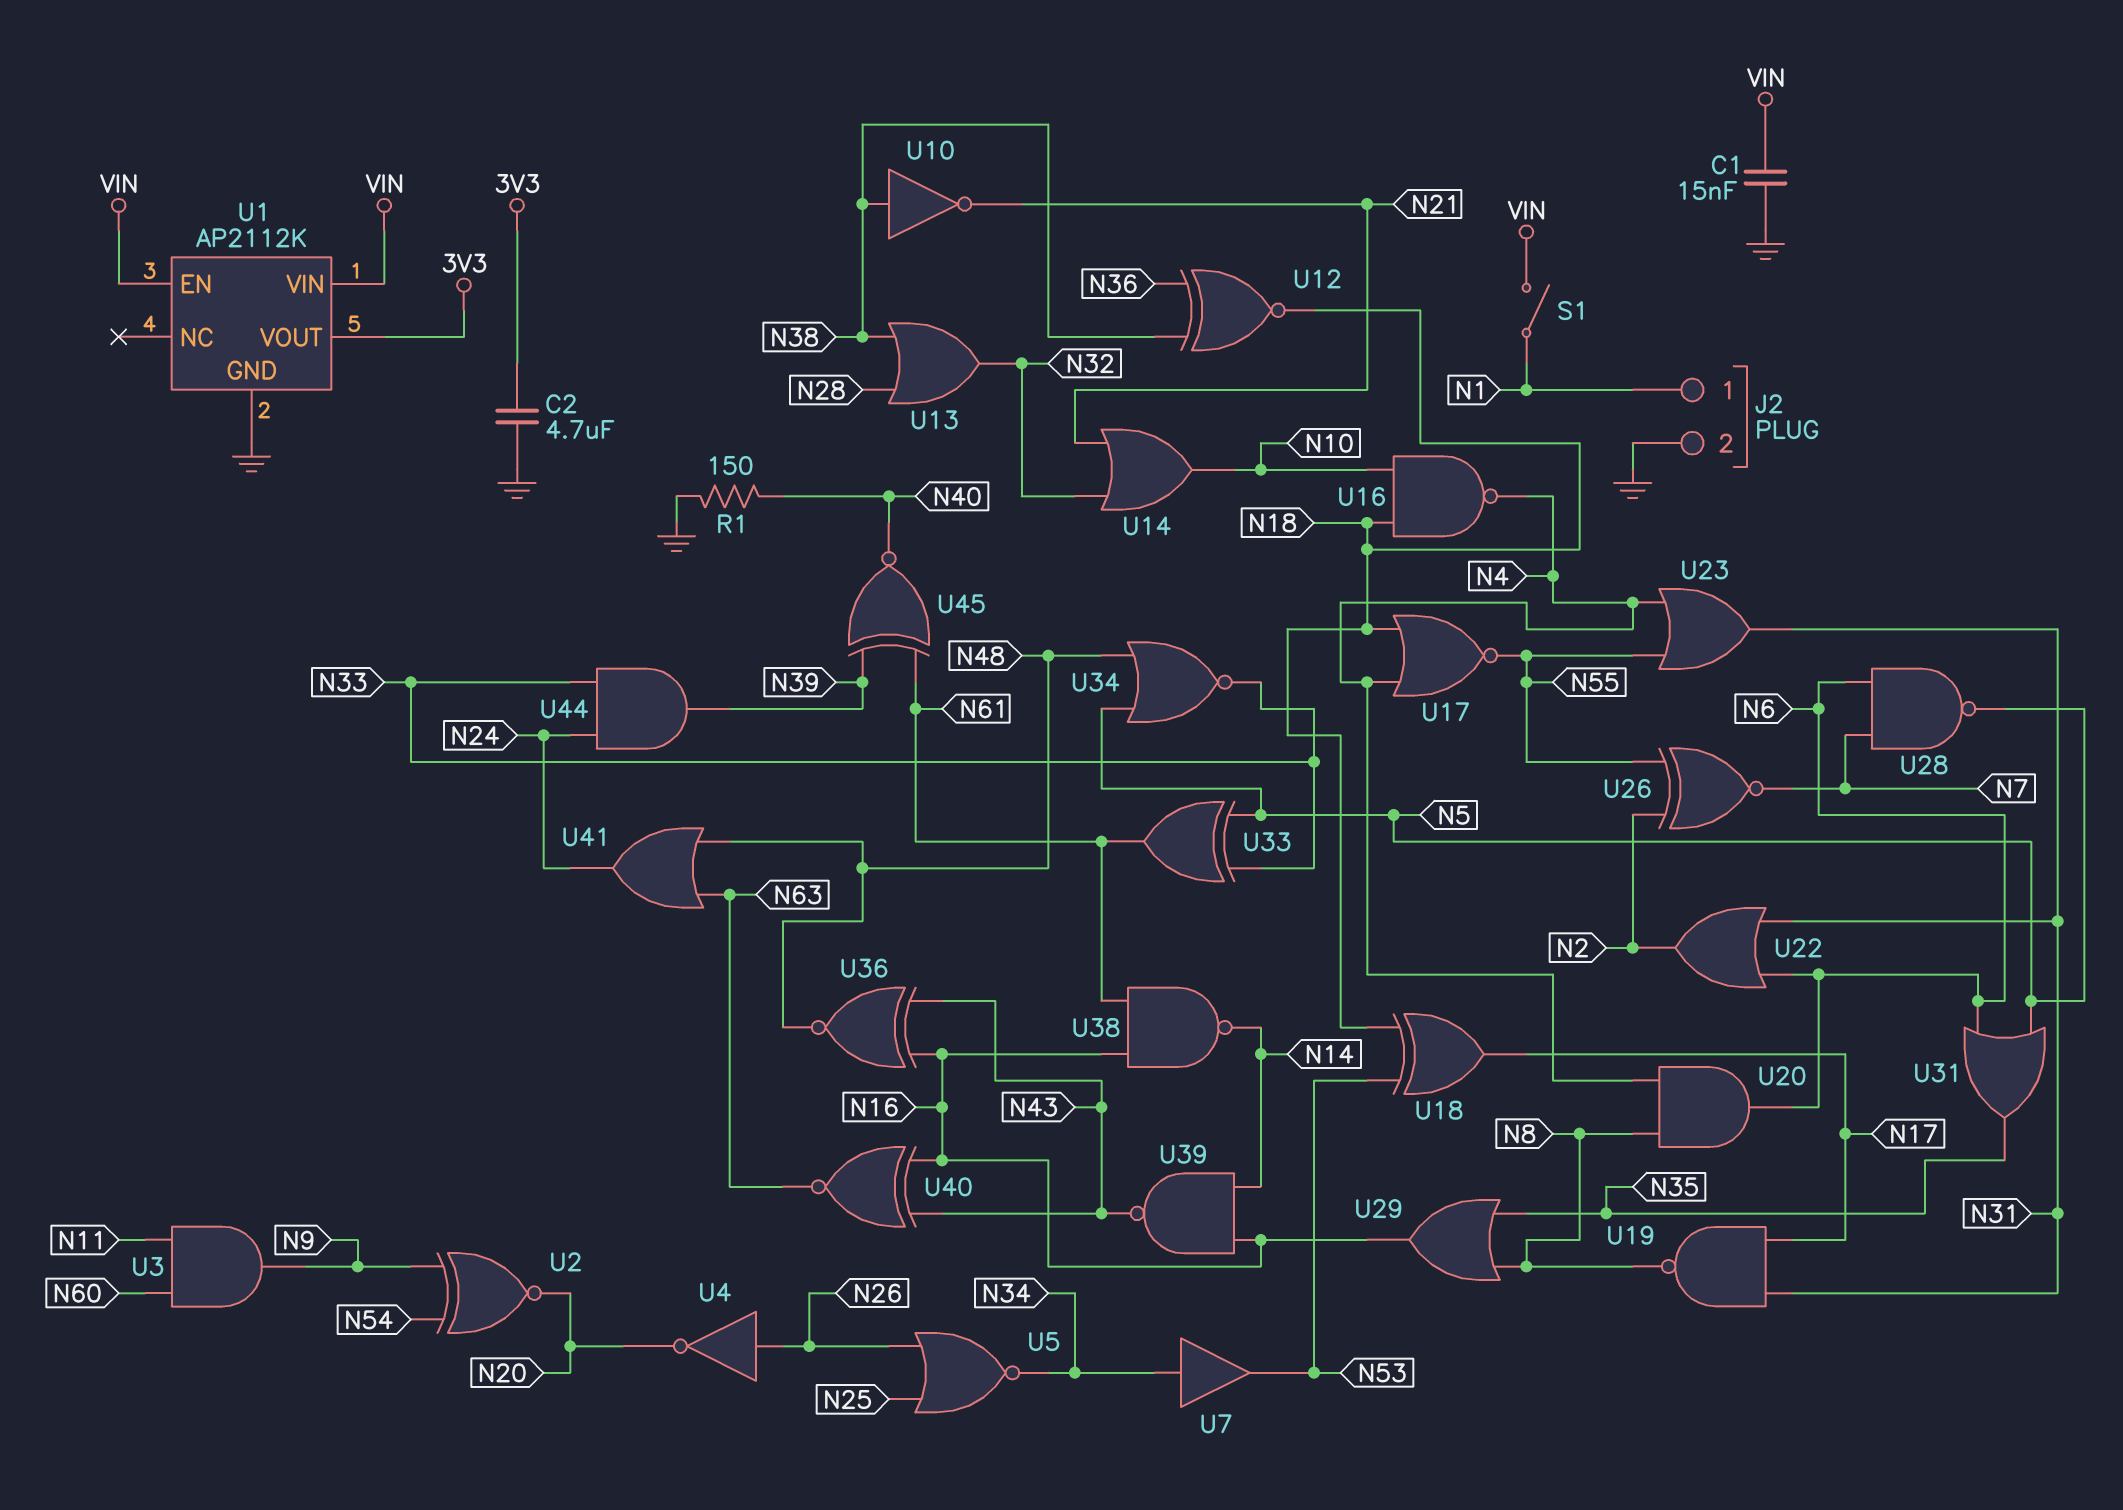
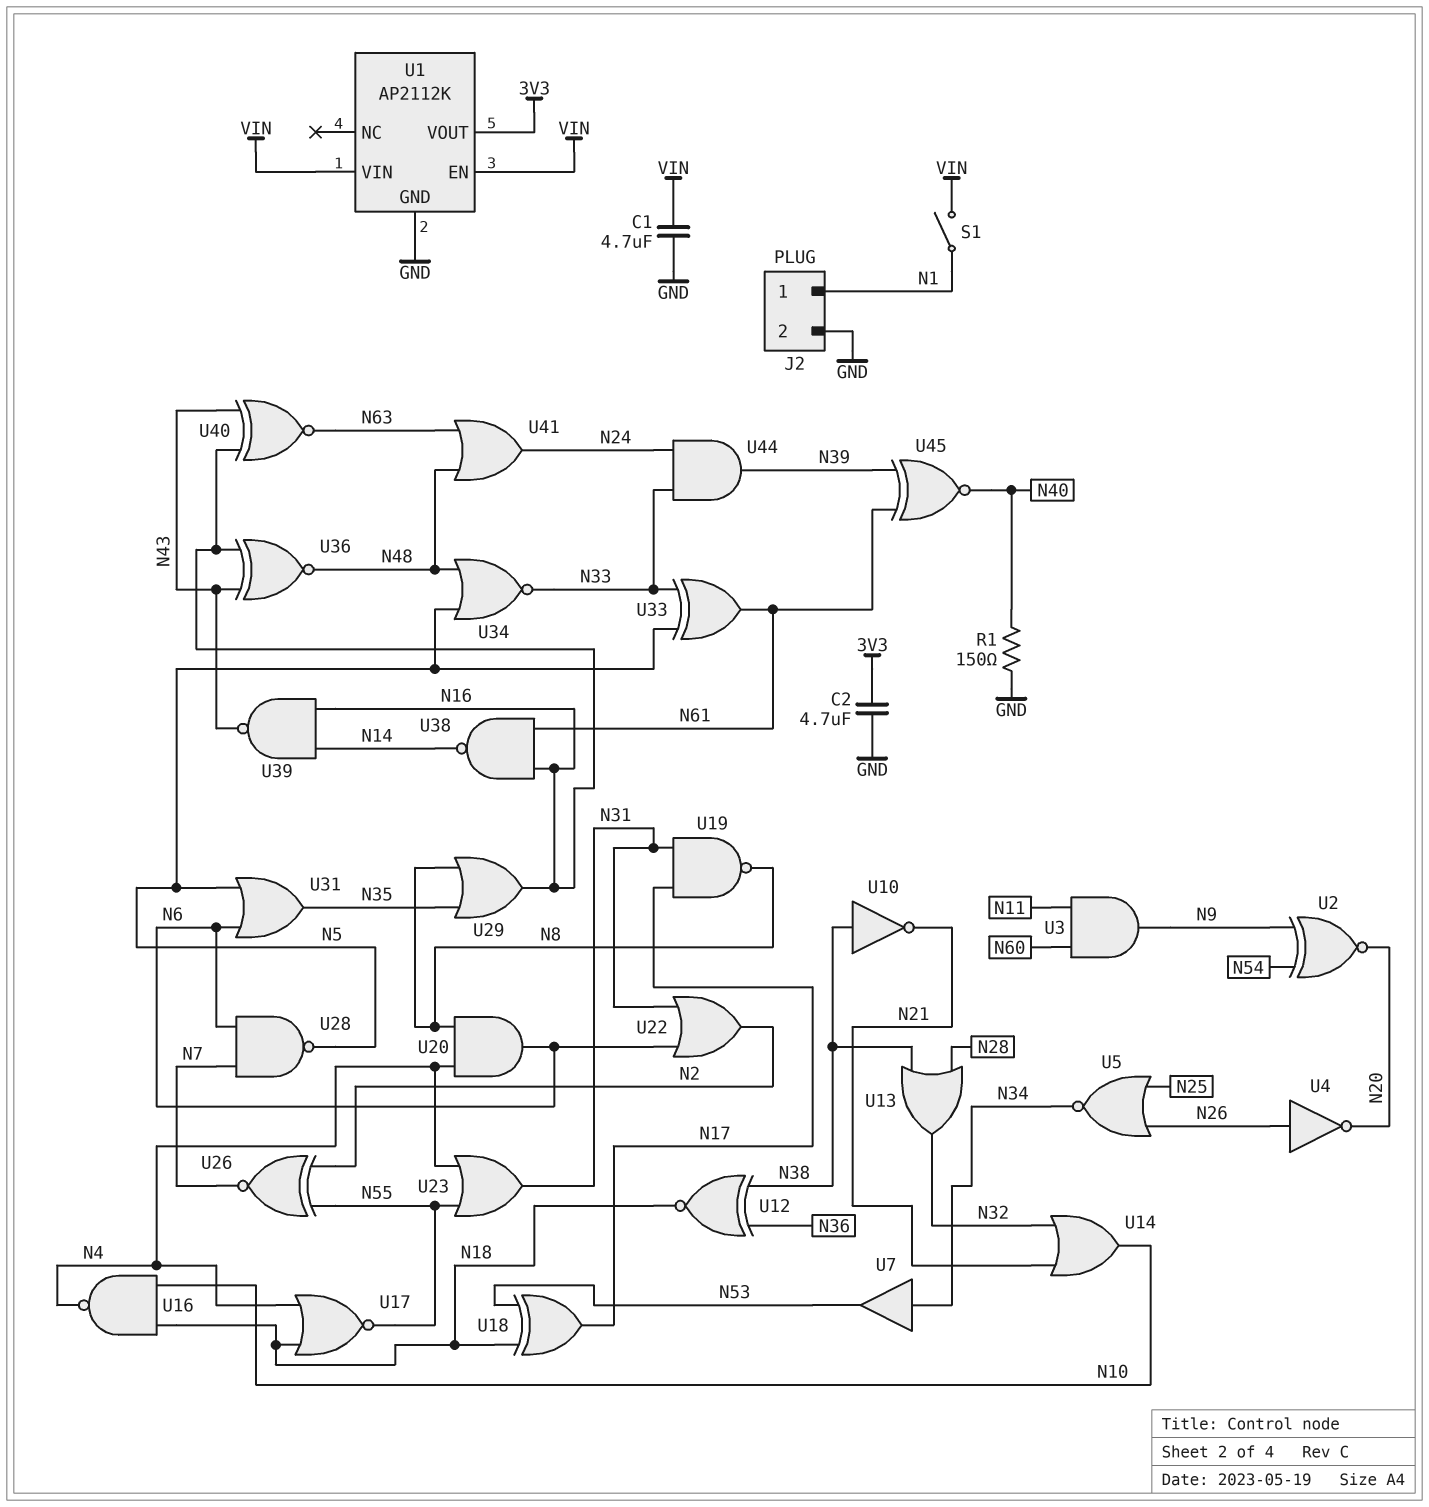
C1: 15nF (GND, VIN) -> 4.7uF (GND, VIN)

